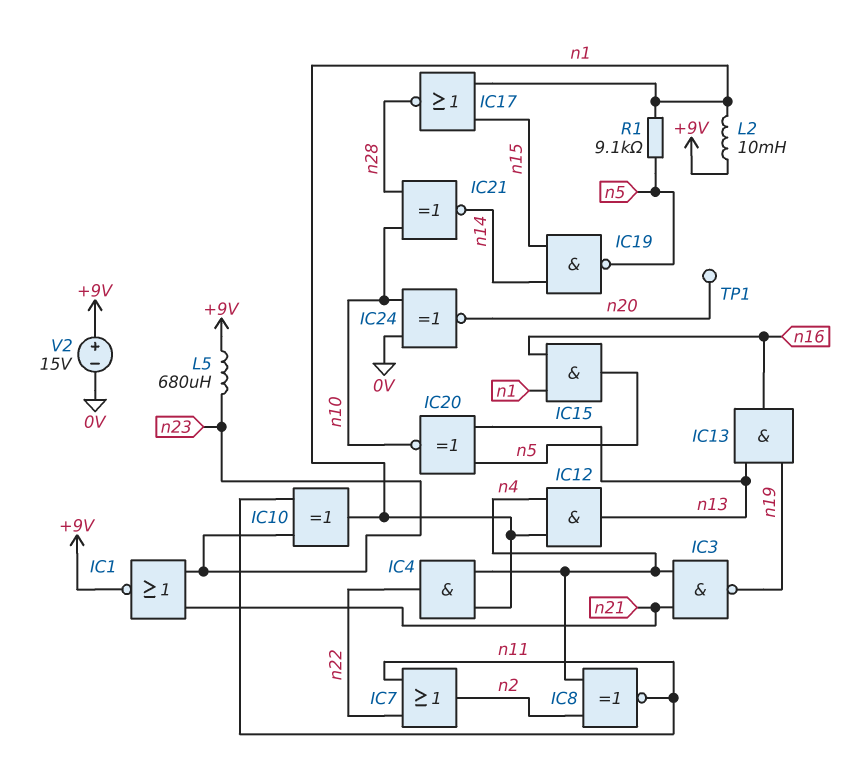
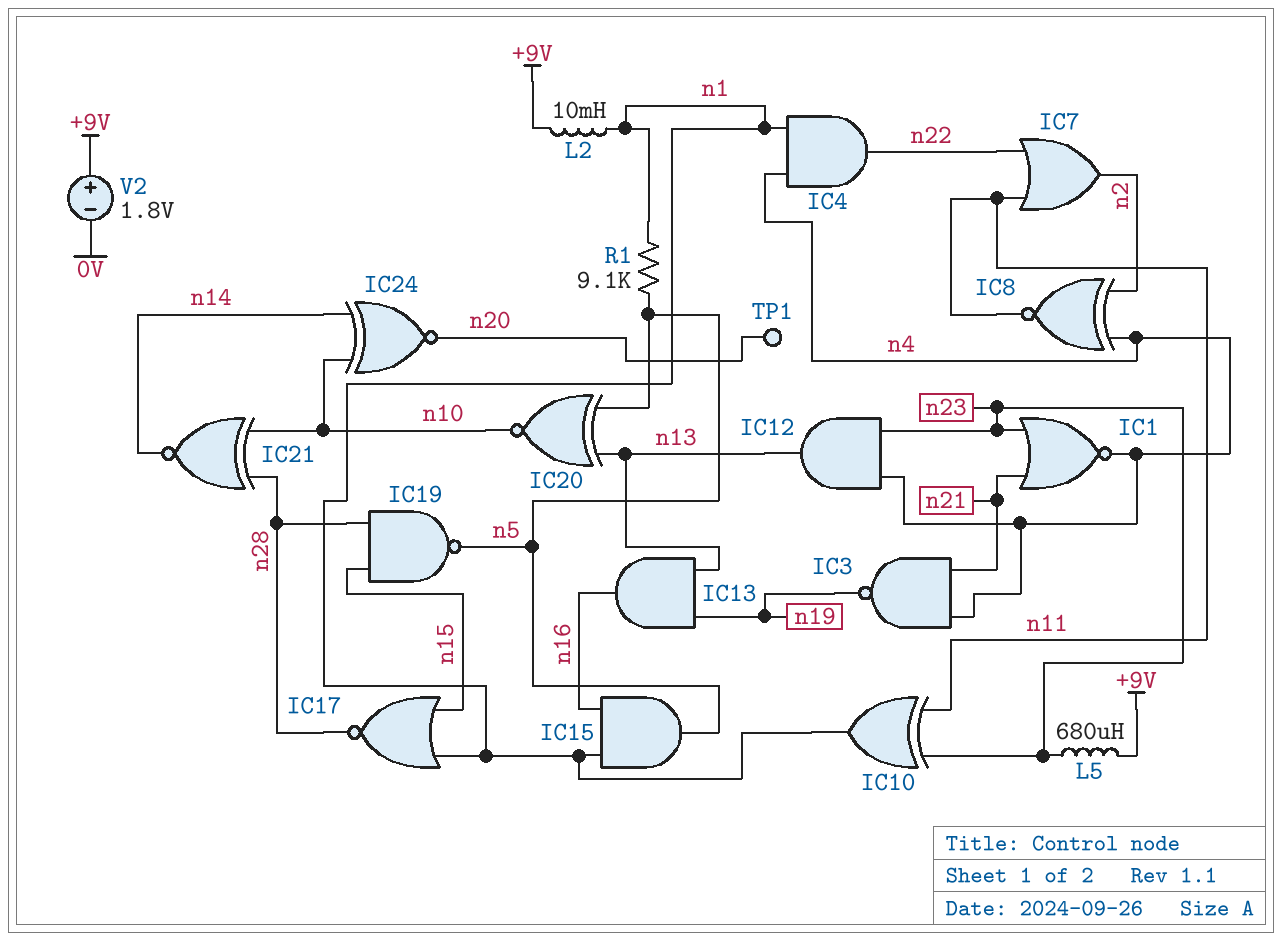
IC1: NOR (in n21, in n23, out +9V) -> NOR (in n21, in n23, out n4)
IC12: AND (in n1, in n4, out n13) -> AND (in n4, in n23, out n13)
IC19: NAND (in n14, in n15, out n5) -> NAND (in n15, in n28, out n5)
IC24: XNOR (in 0V, in n10, out n20) -> XNOR (in n10, in n14, out n20)
V2: 15V (plus +9V, minus 0V) -> 1.8V (plus +9V, minus 0V)

